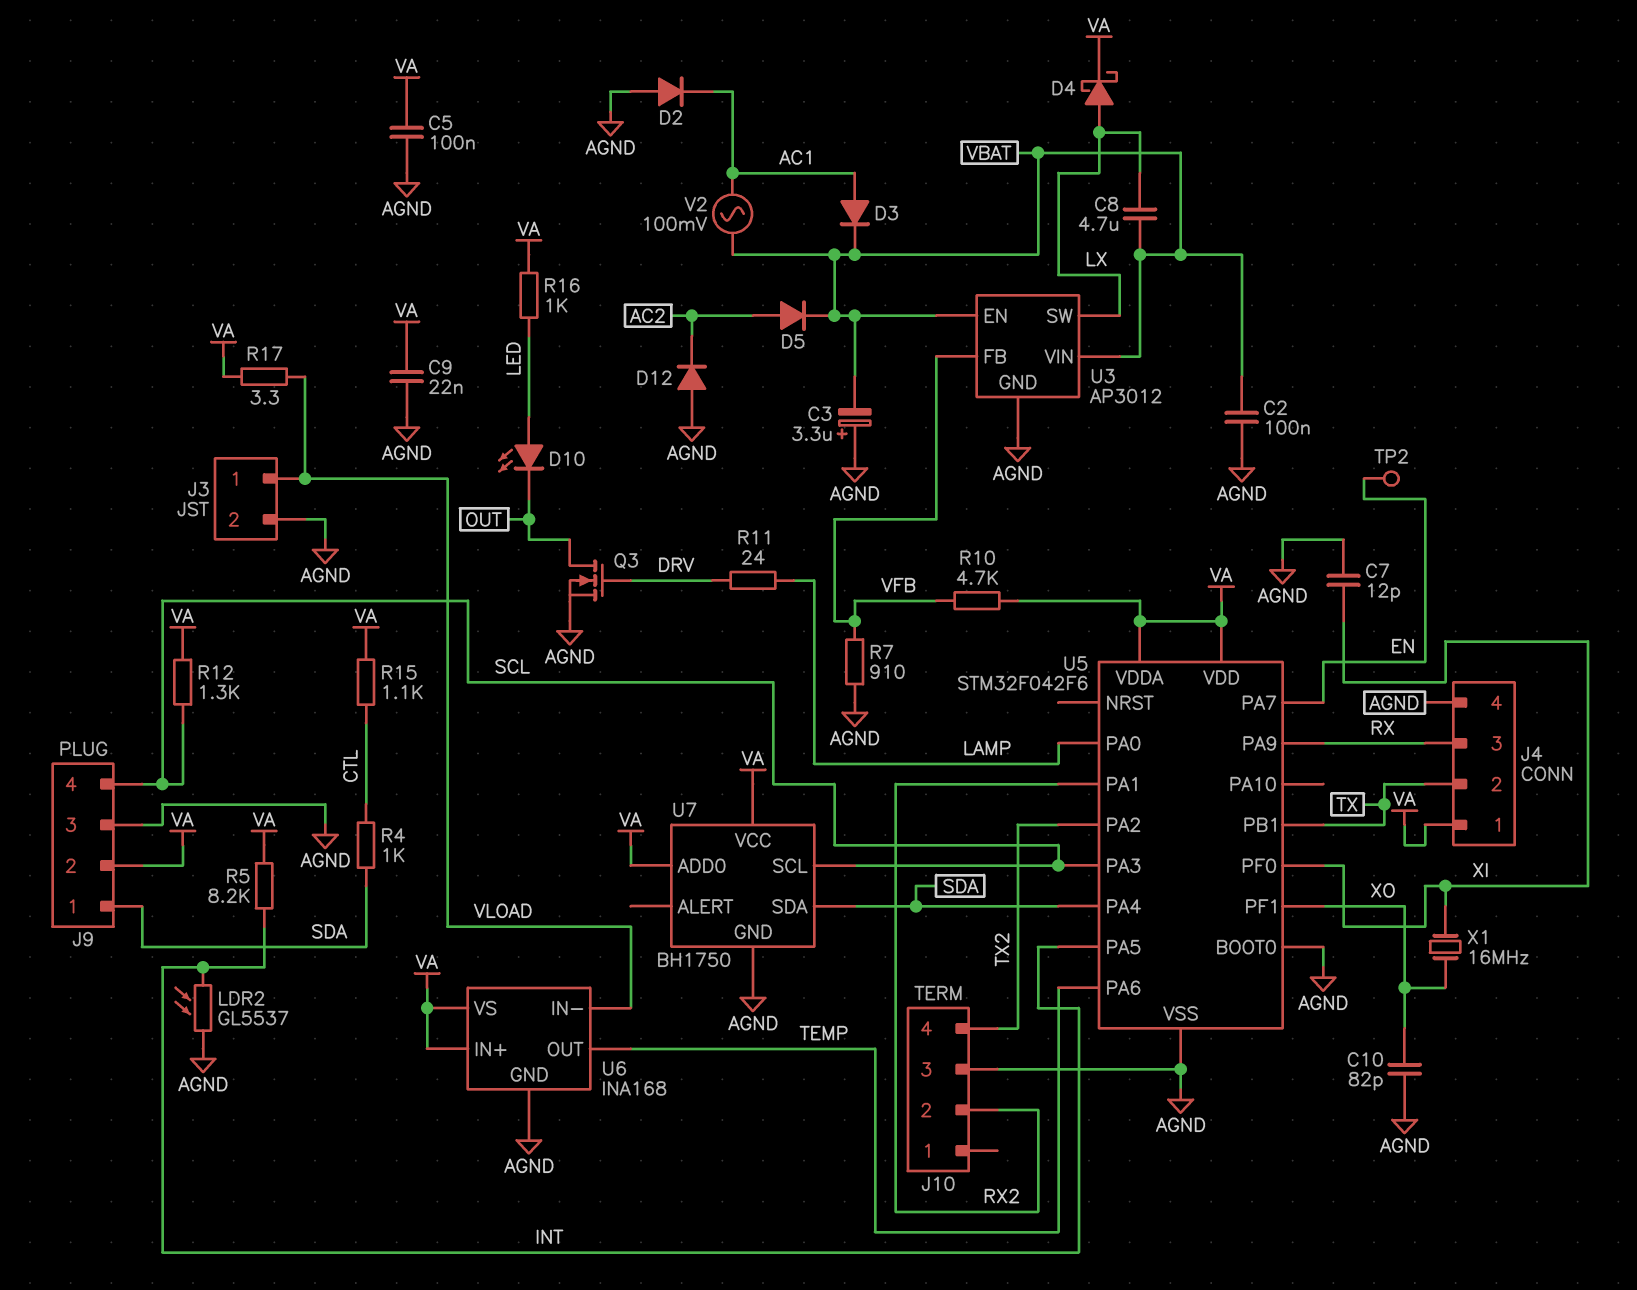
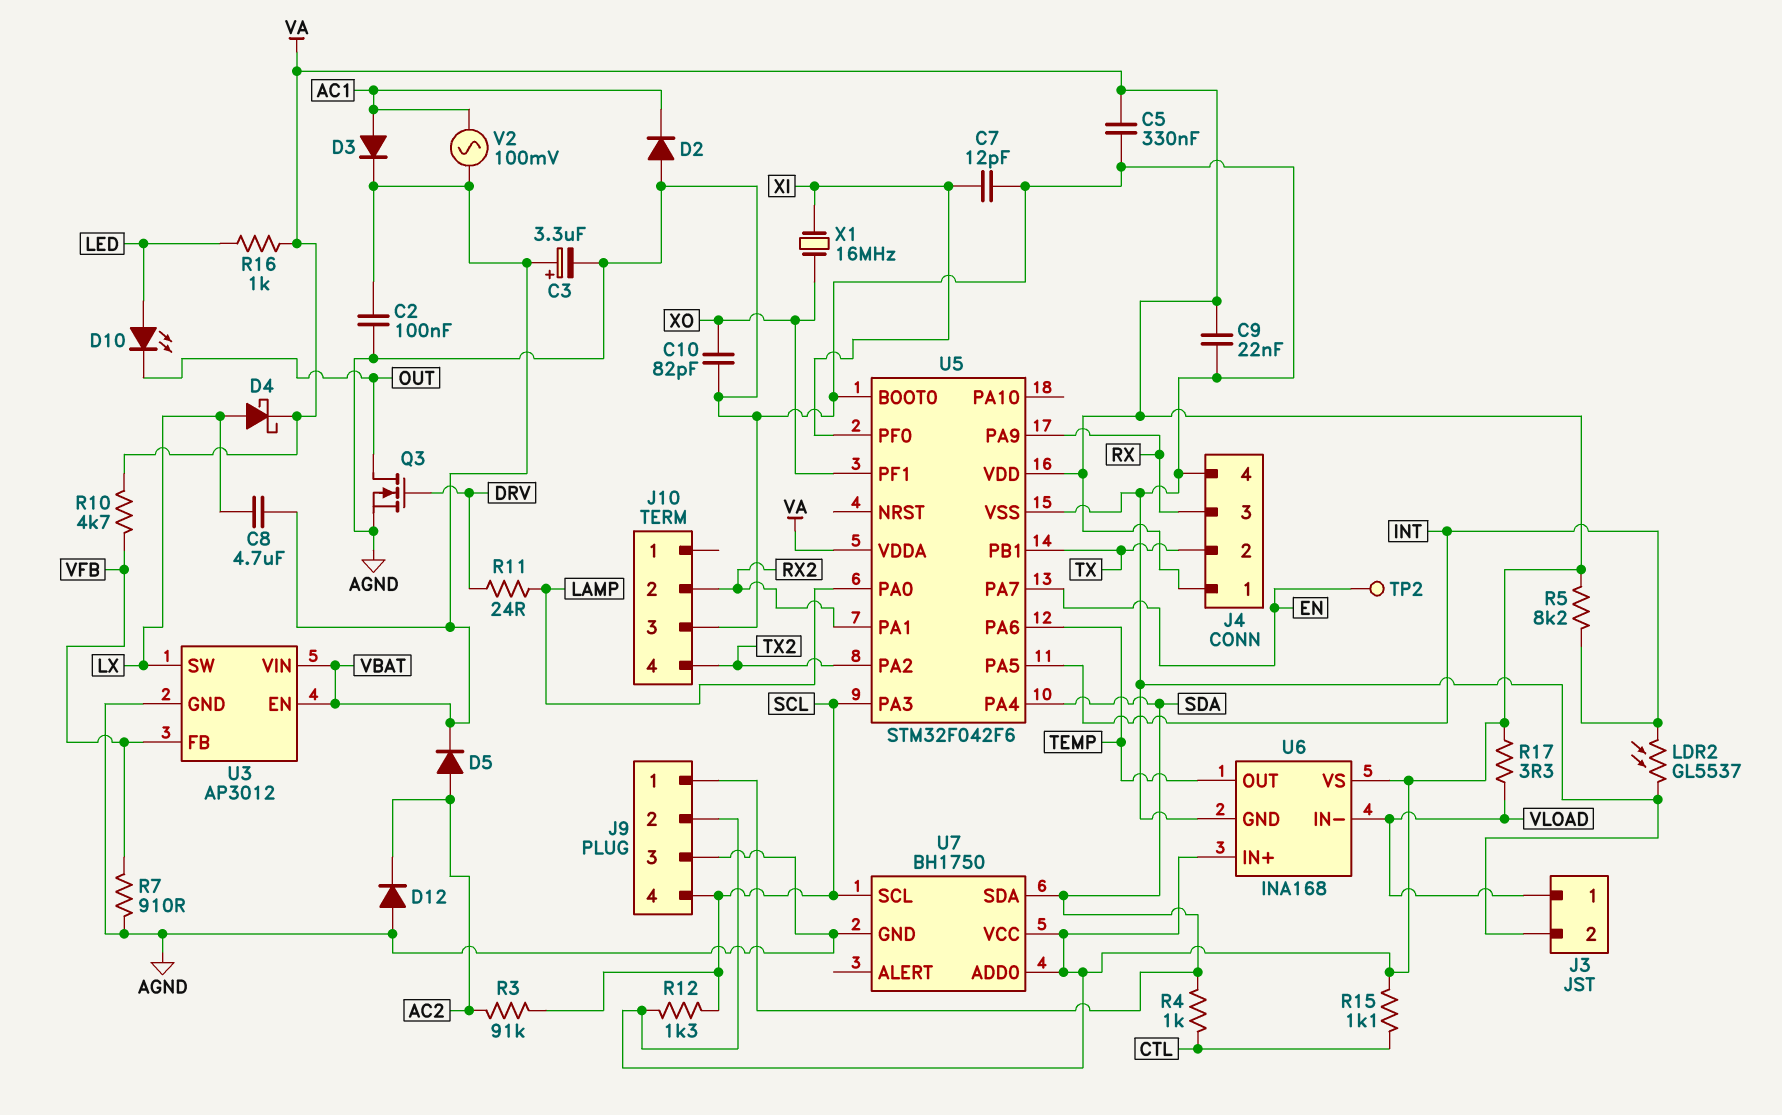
C3: 3.3uF (plus AGND, minus VBAT) -> 3.3uF (plus VBAT, minus AGND)
C5: 100nF (AGND, VA) -> 330nF (AGND, VA)
R3: none -> 91k (AC2, SCL)

